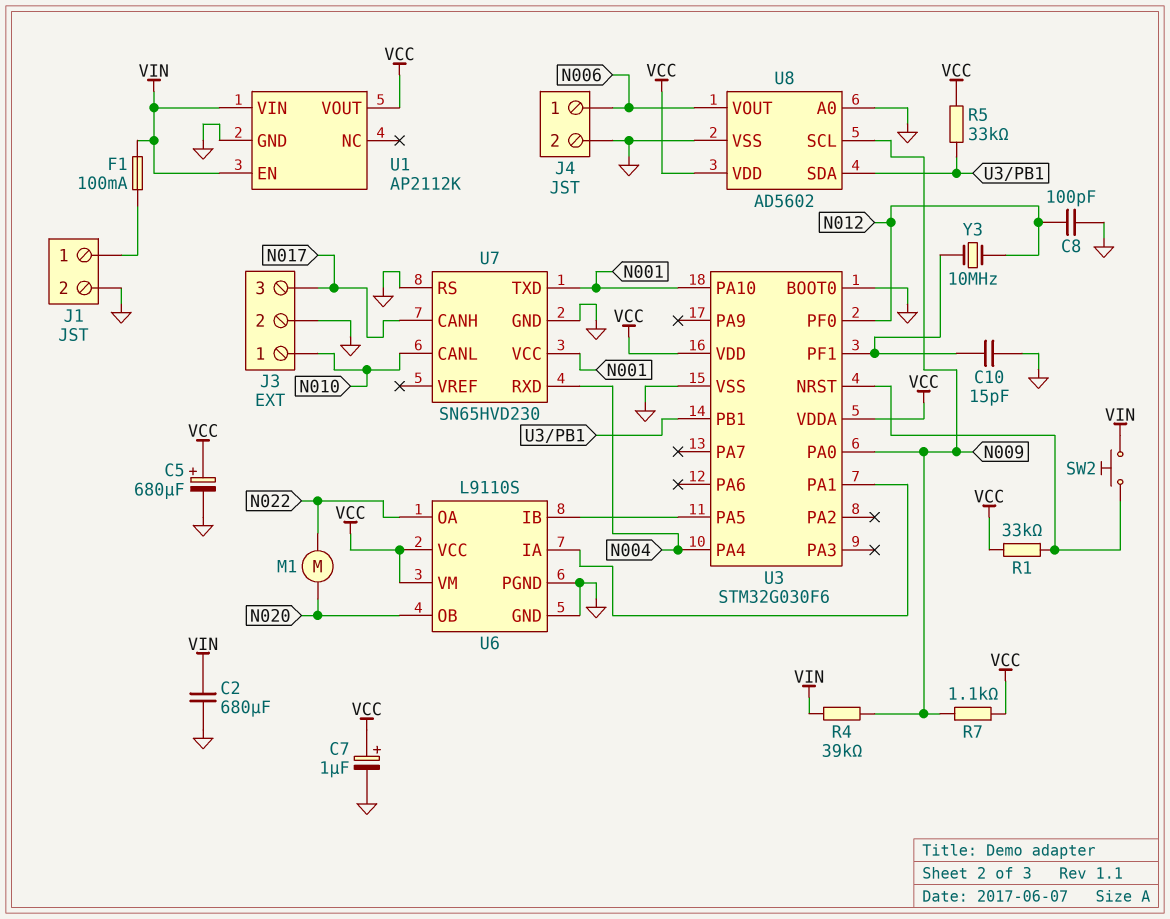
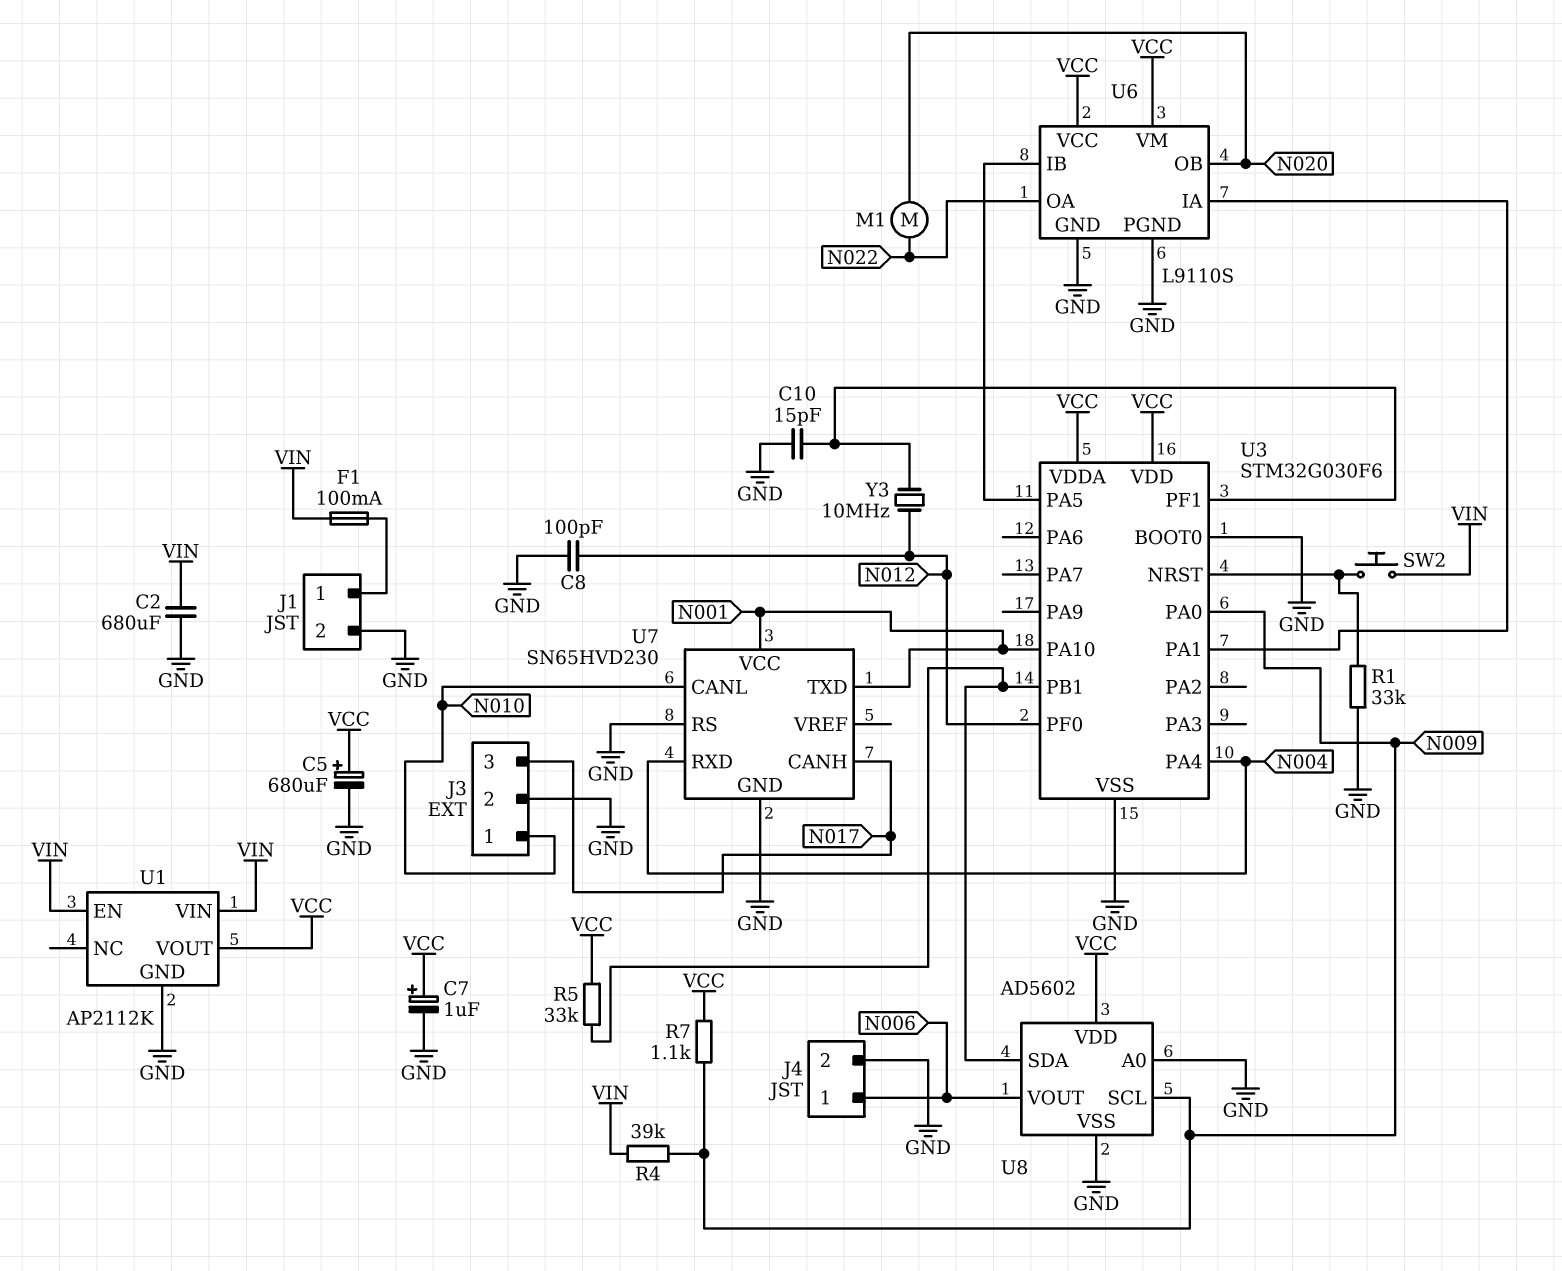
R1: 33k (U3/NRST, VCC) -> 33k (GND, U3/NRST)

